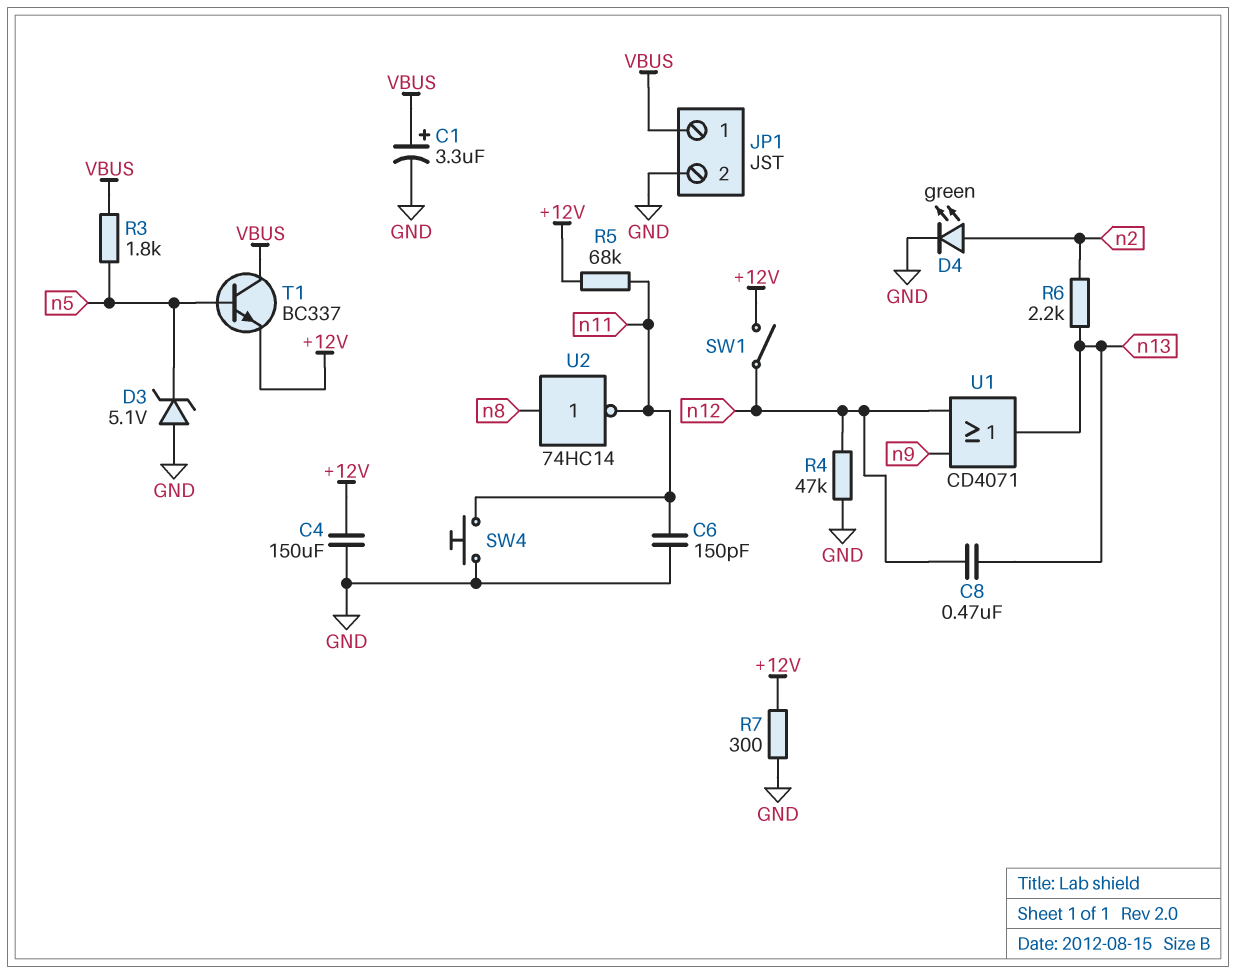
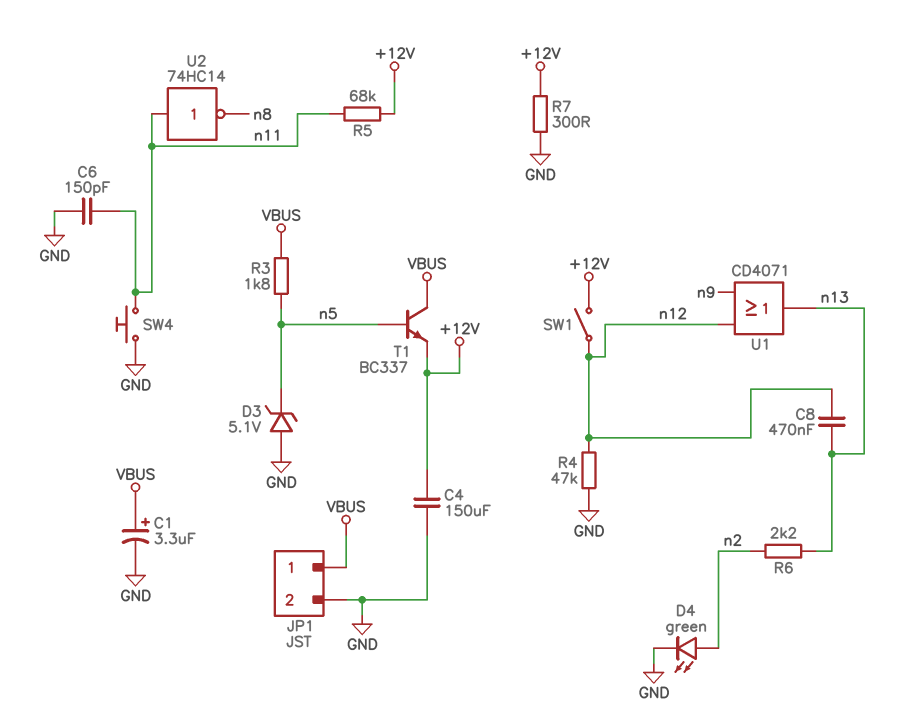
U2: NOT 74HC14 (in n8, out n11) -> NOT 74HC14 (in n11, out n8)

